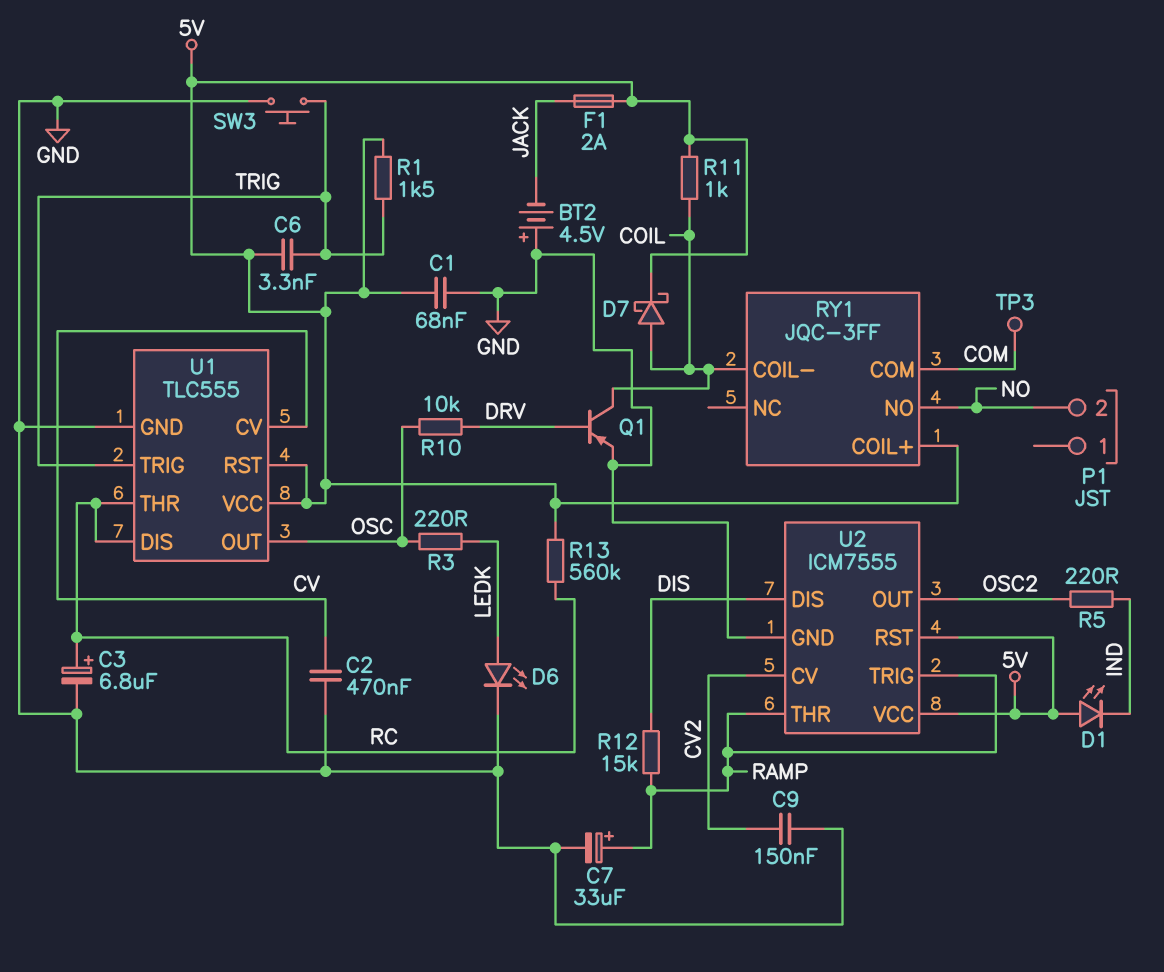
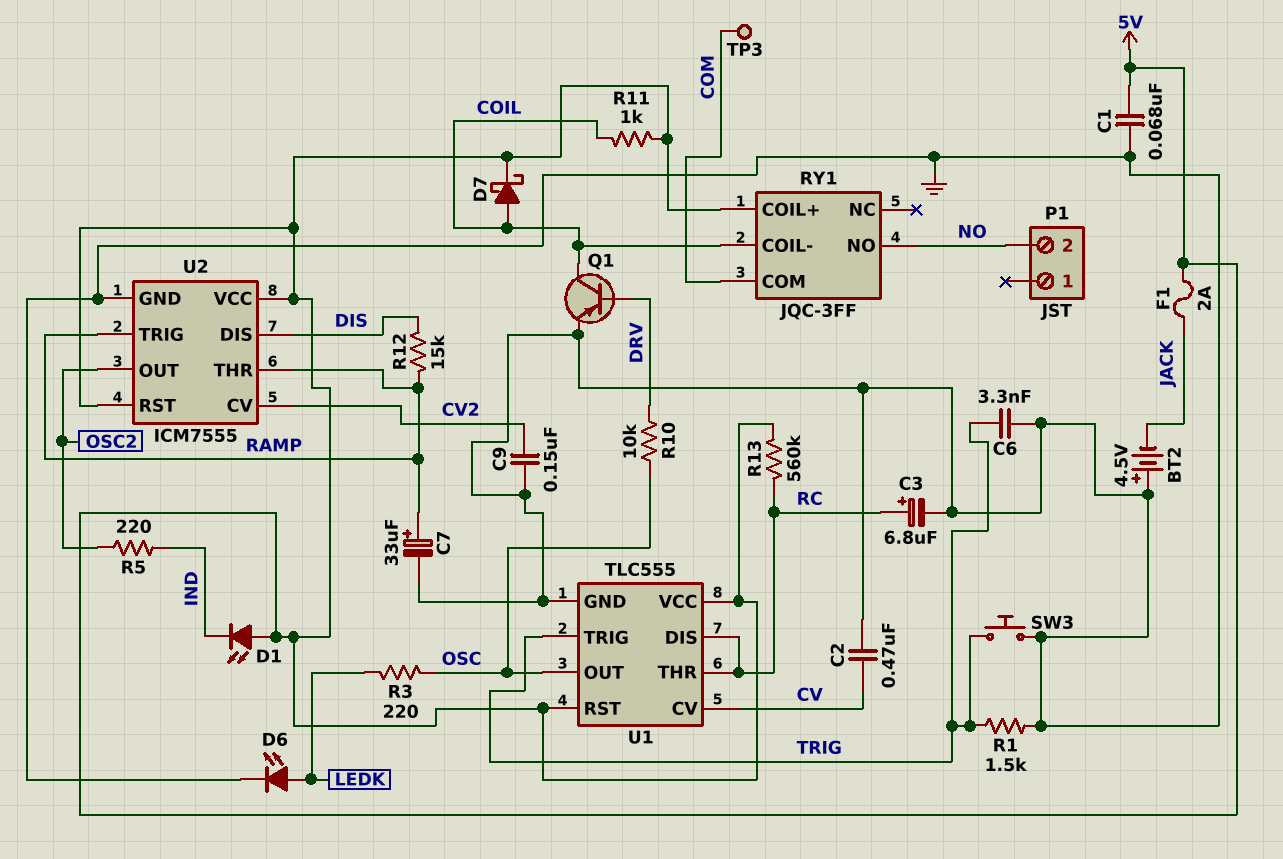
C6: 3.3nF (5V, TRIG) -> 3.3nF (GND, TRIG)
R1: 1.5k (5V, TRIG) -> 1.5k (GND, TRIG)

